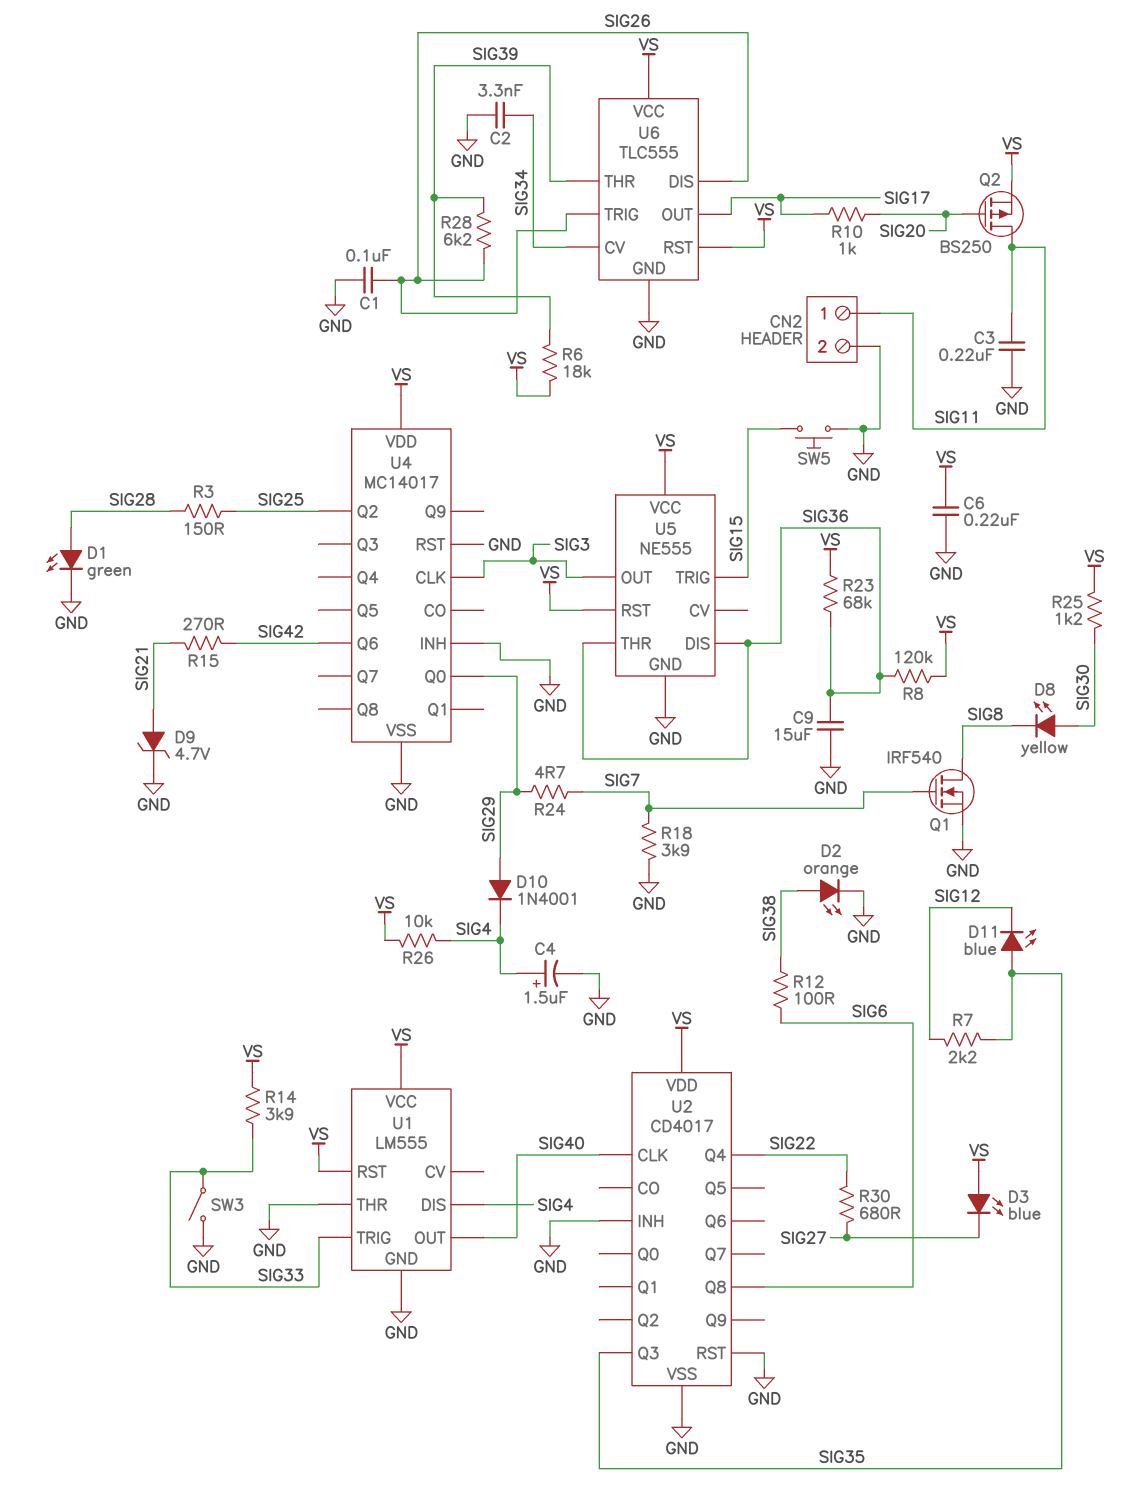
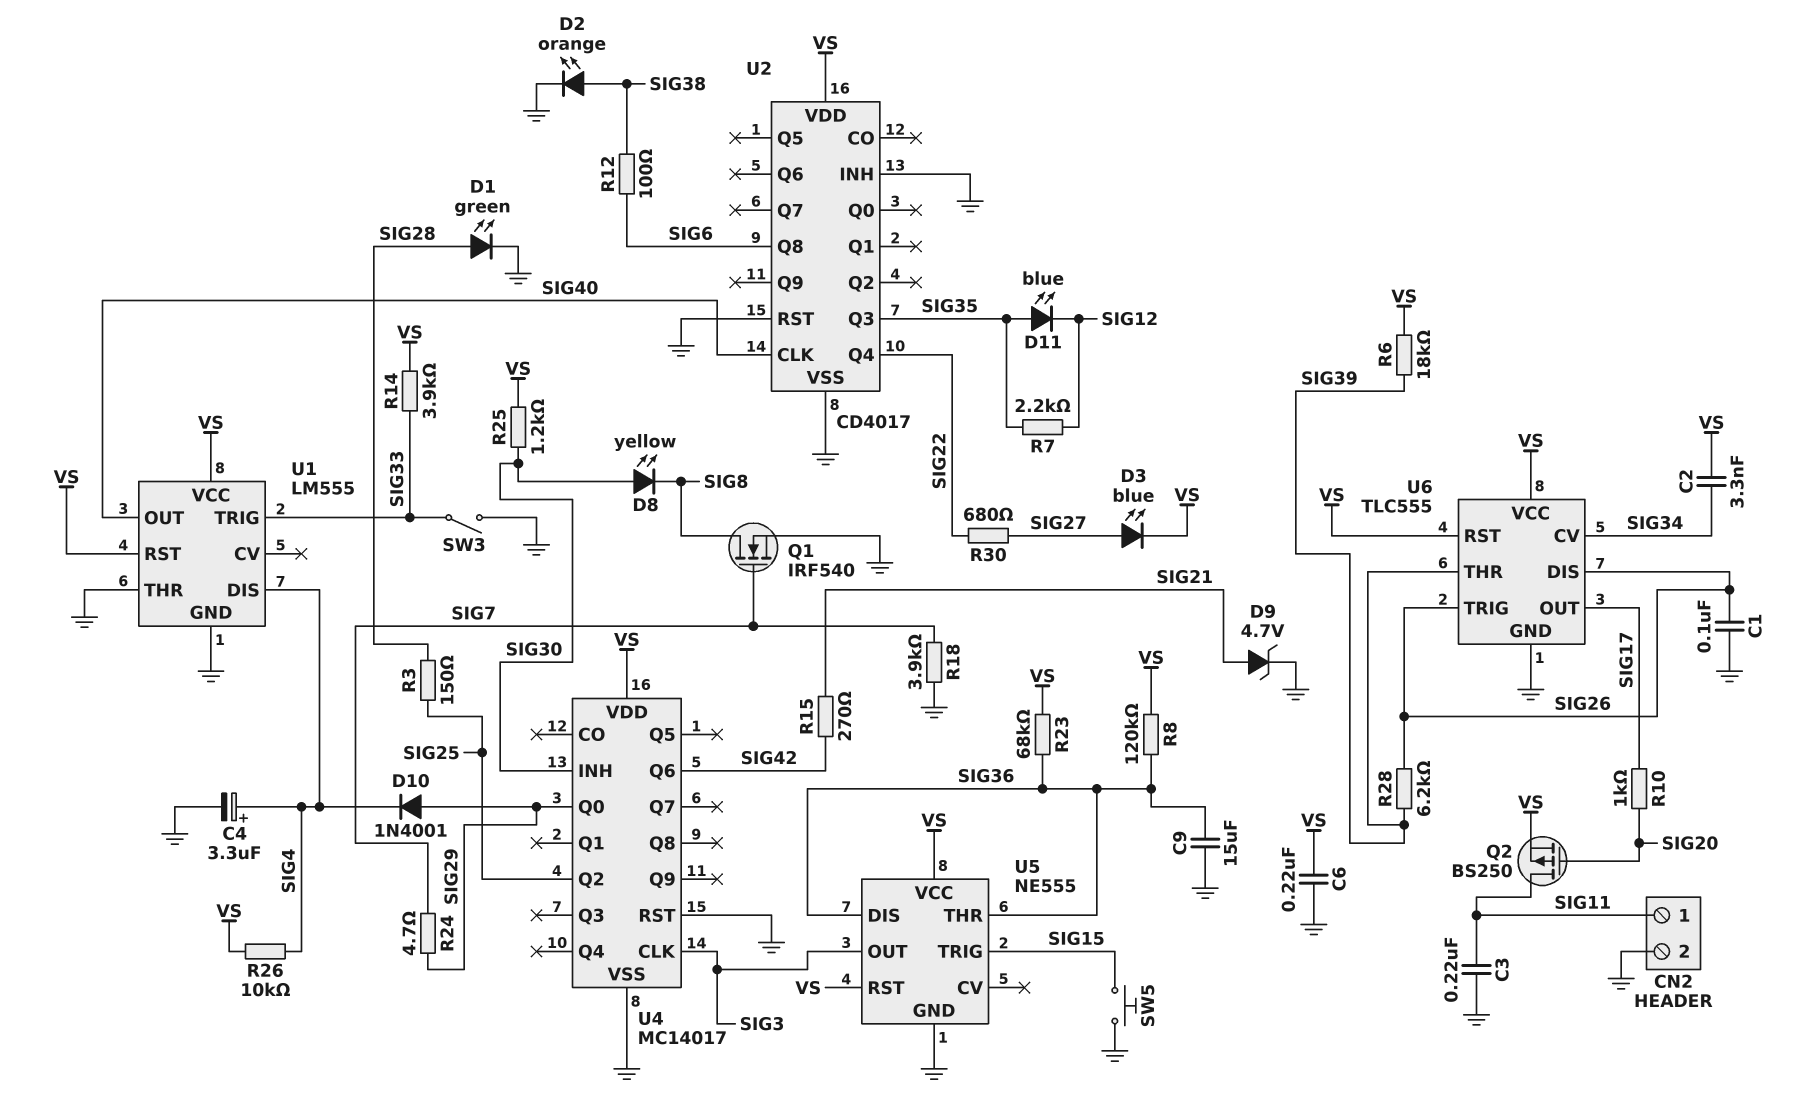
C2: 3.3nF (GND, SIG34) -> 3.3nF (SIG34, VS)
C4: 1.5uF (plus SIG4, minus GND) -> 3.3uF (plus SIG4, minus GND)
D3: LED blue (A VS, K SIG27) -> LED blue (A SIG27, K VS)
U4 pin INH: GND -> SIG30

